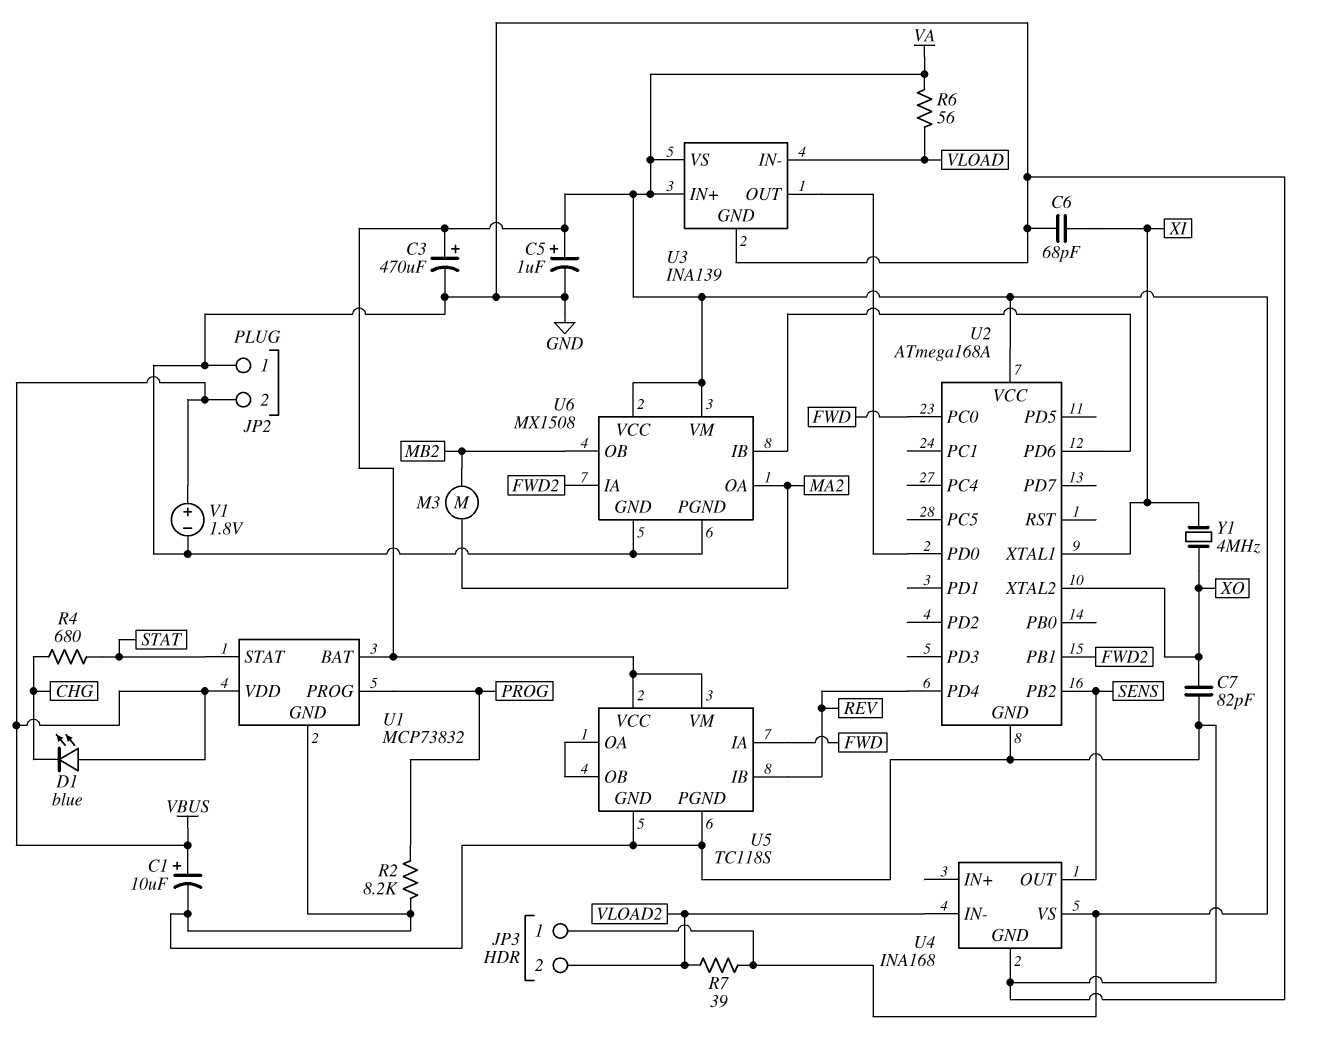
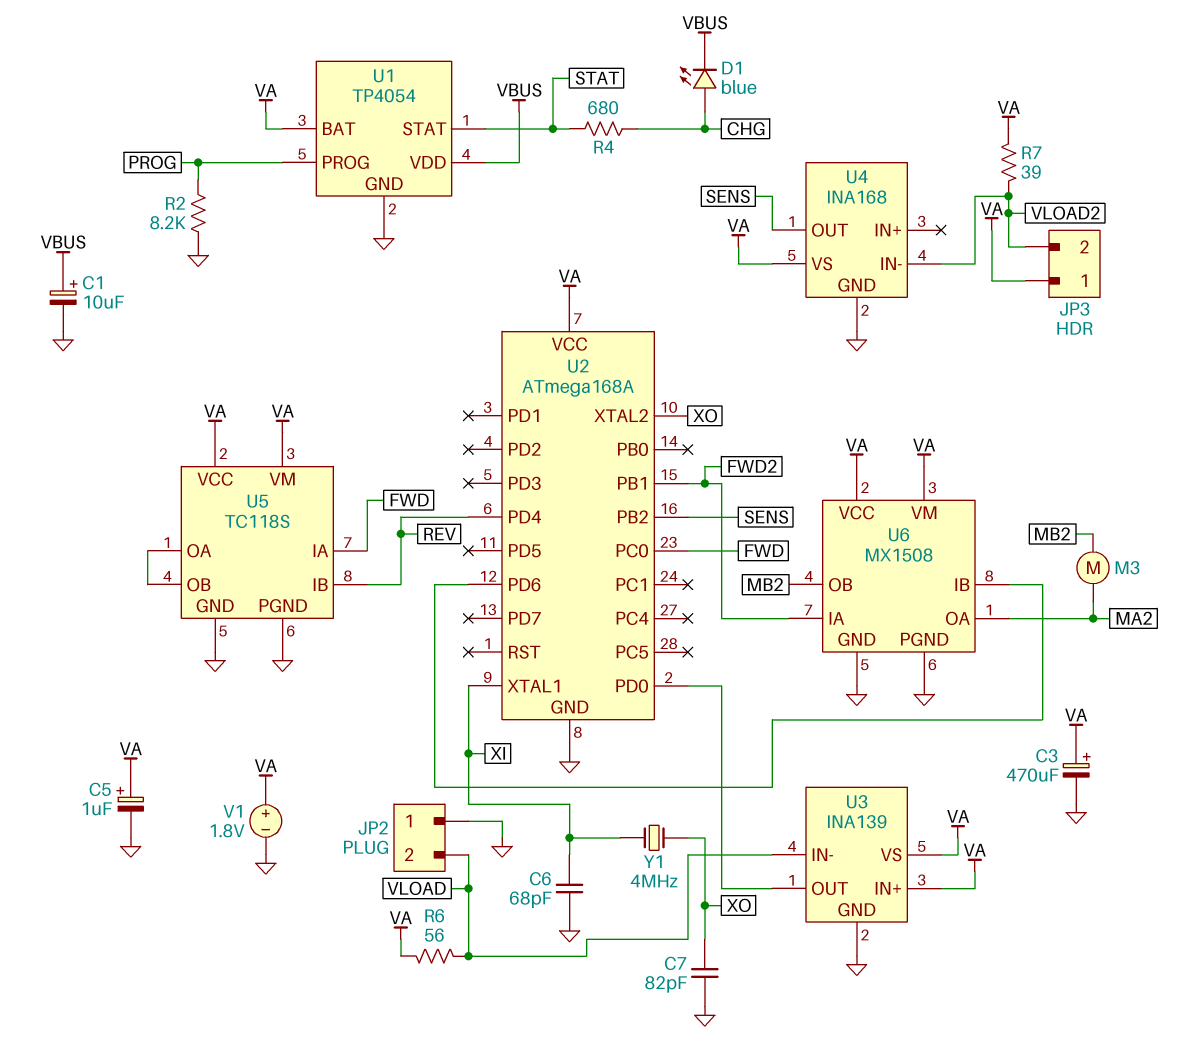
D1: LED blue (A VBUS, K CHG) -> LED blue (A CHG, K VBUS)
JP2 pin 2: VBUS -> VLOAD
U1: MCP73832 -> TP4054
V1: 1.8V (plus VBUS, minus GND) -> 1.8V (plus VA, minus GND)

